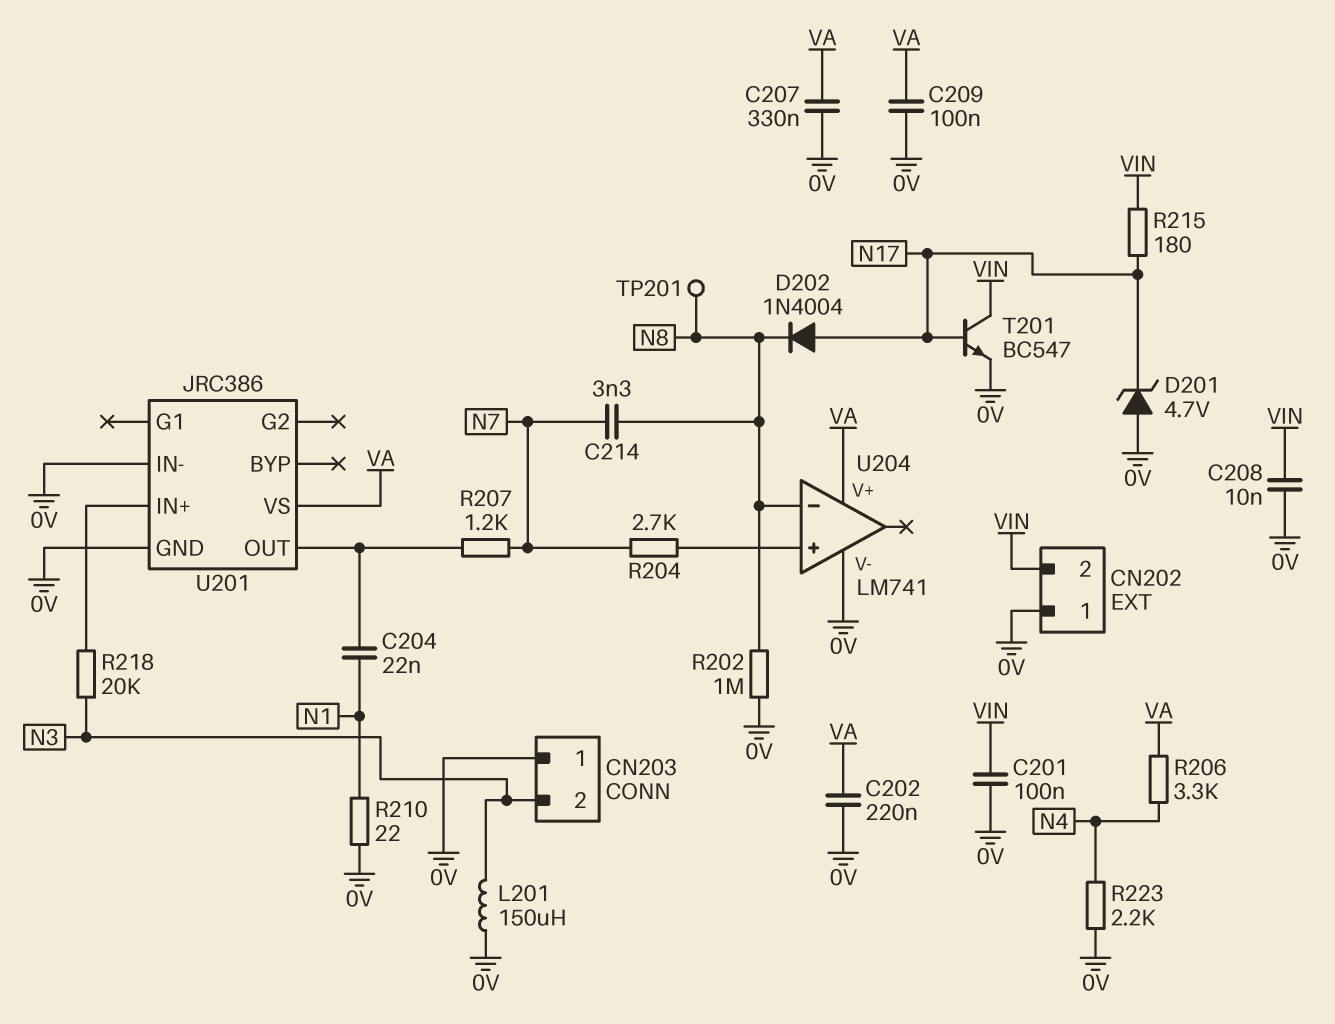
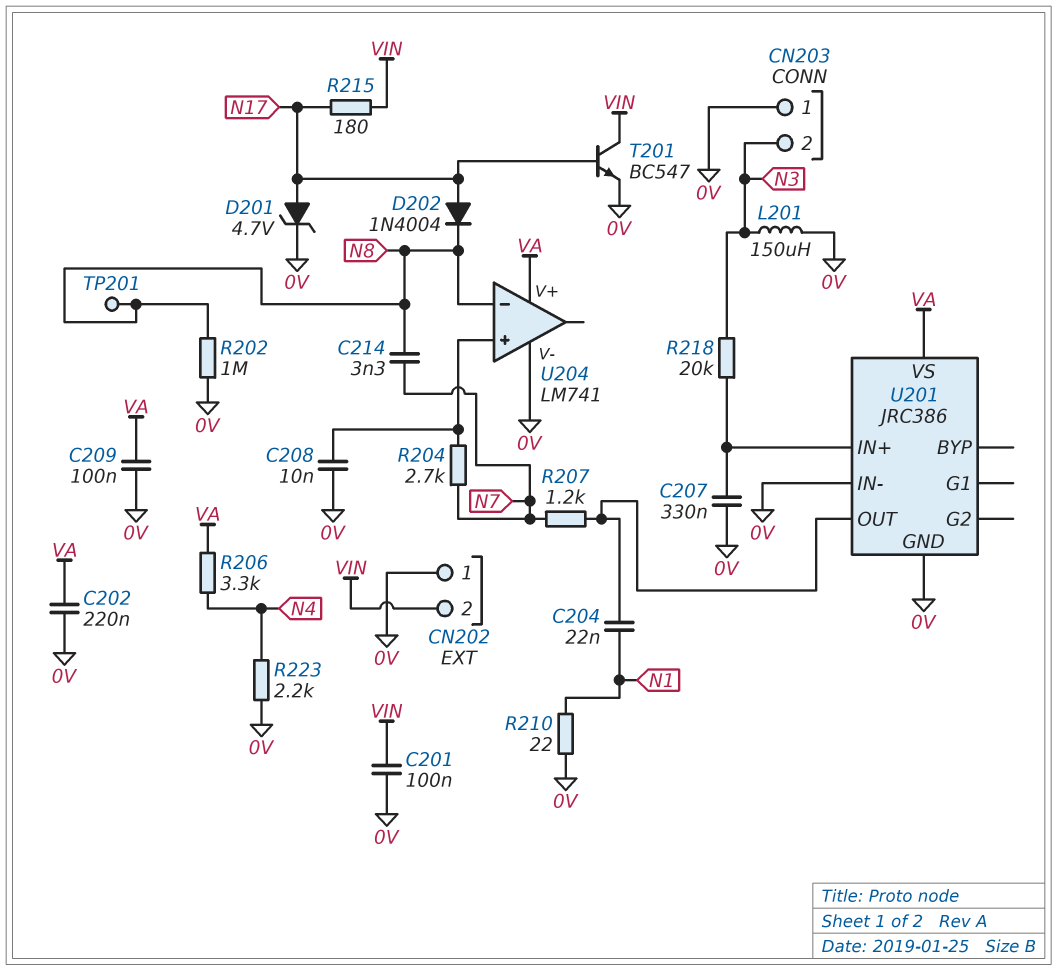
C207: 330nF (0V, VA) -> 330nF (0V, U201/IN+)
C208: 10nF (0V, VIN) -> 10nF (0V, U204/in+)
D201: zener 4.7V (A 0V, K N17) -> zener 4.7V (A N17, K 0V)

